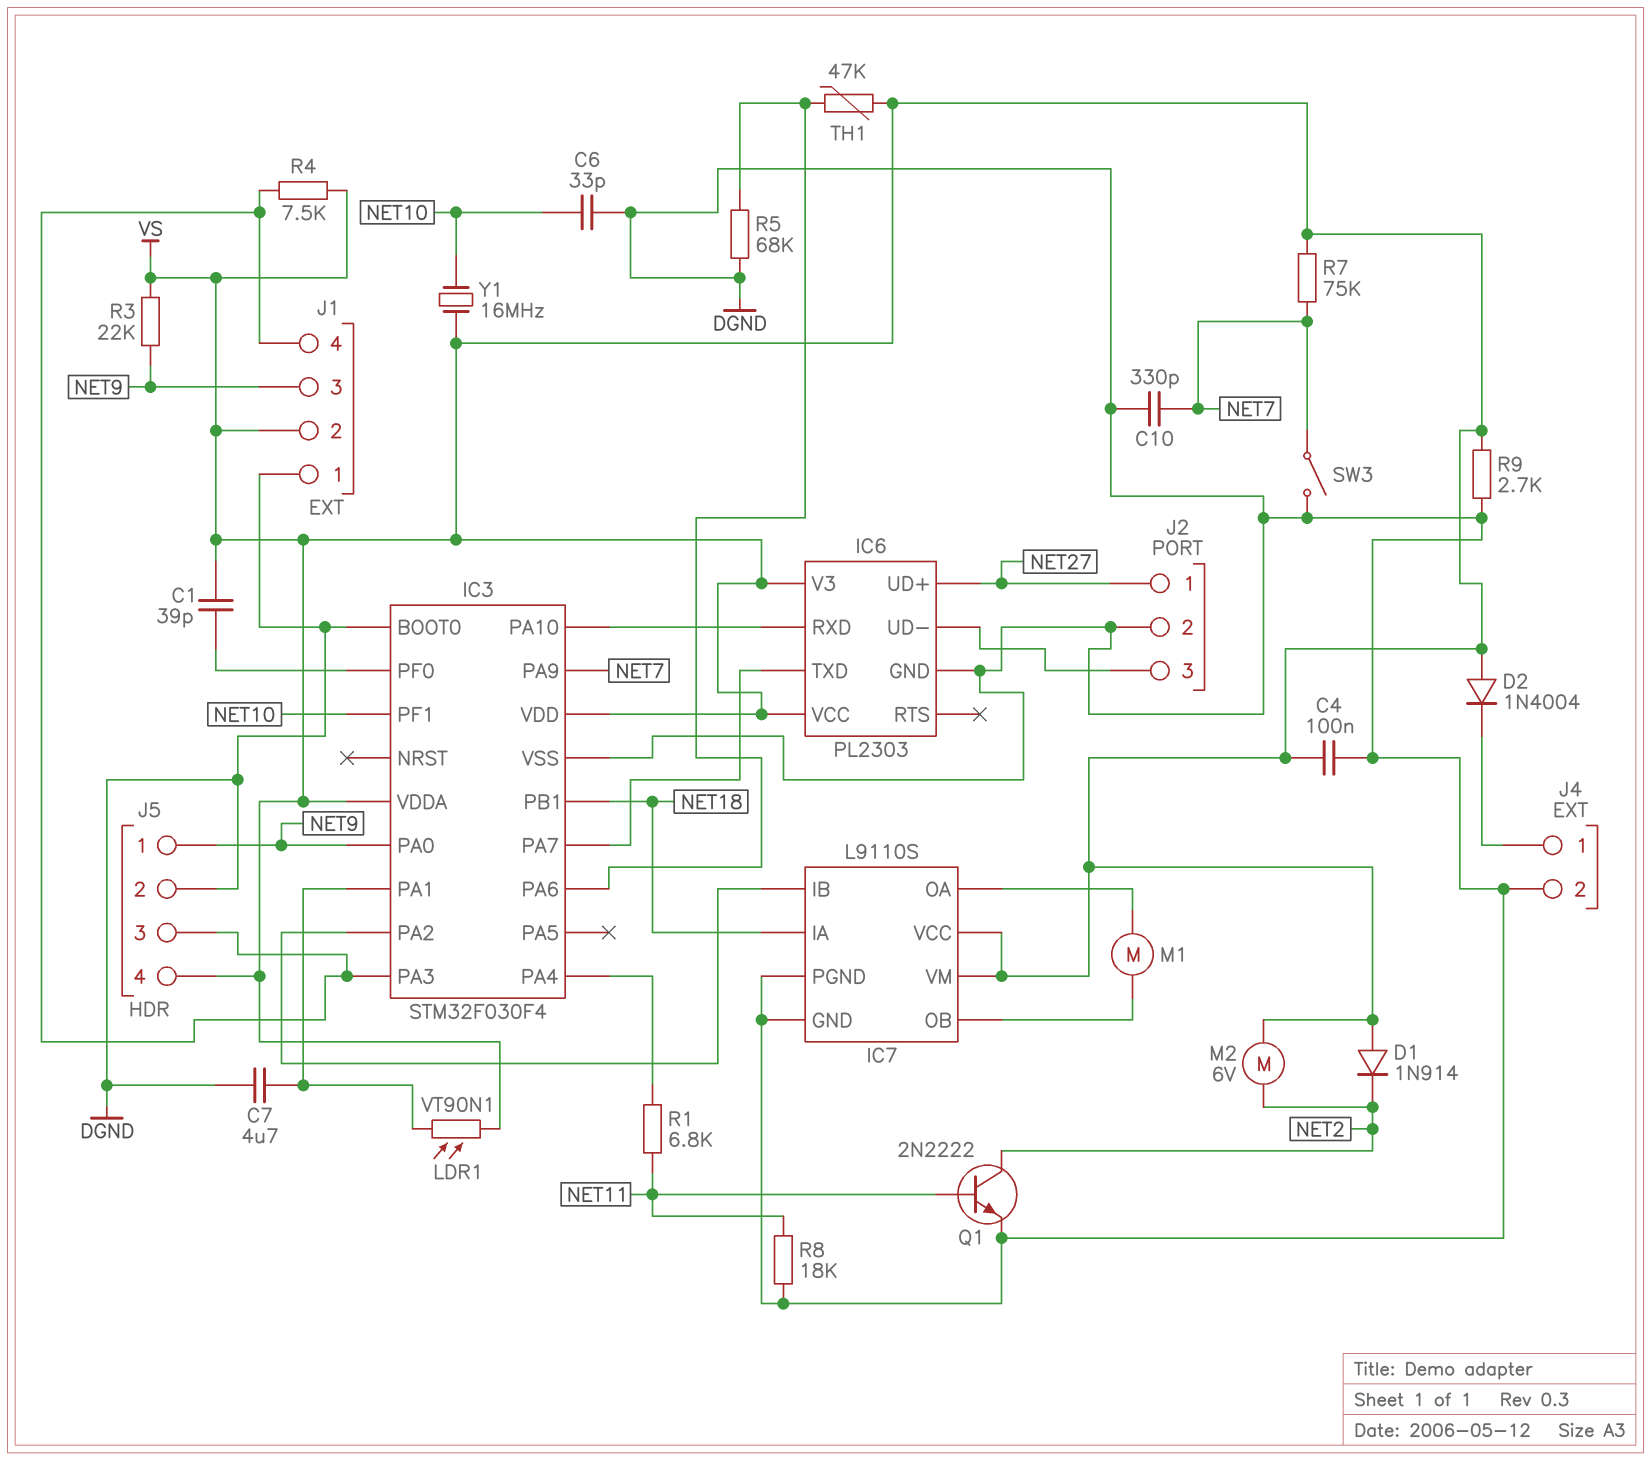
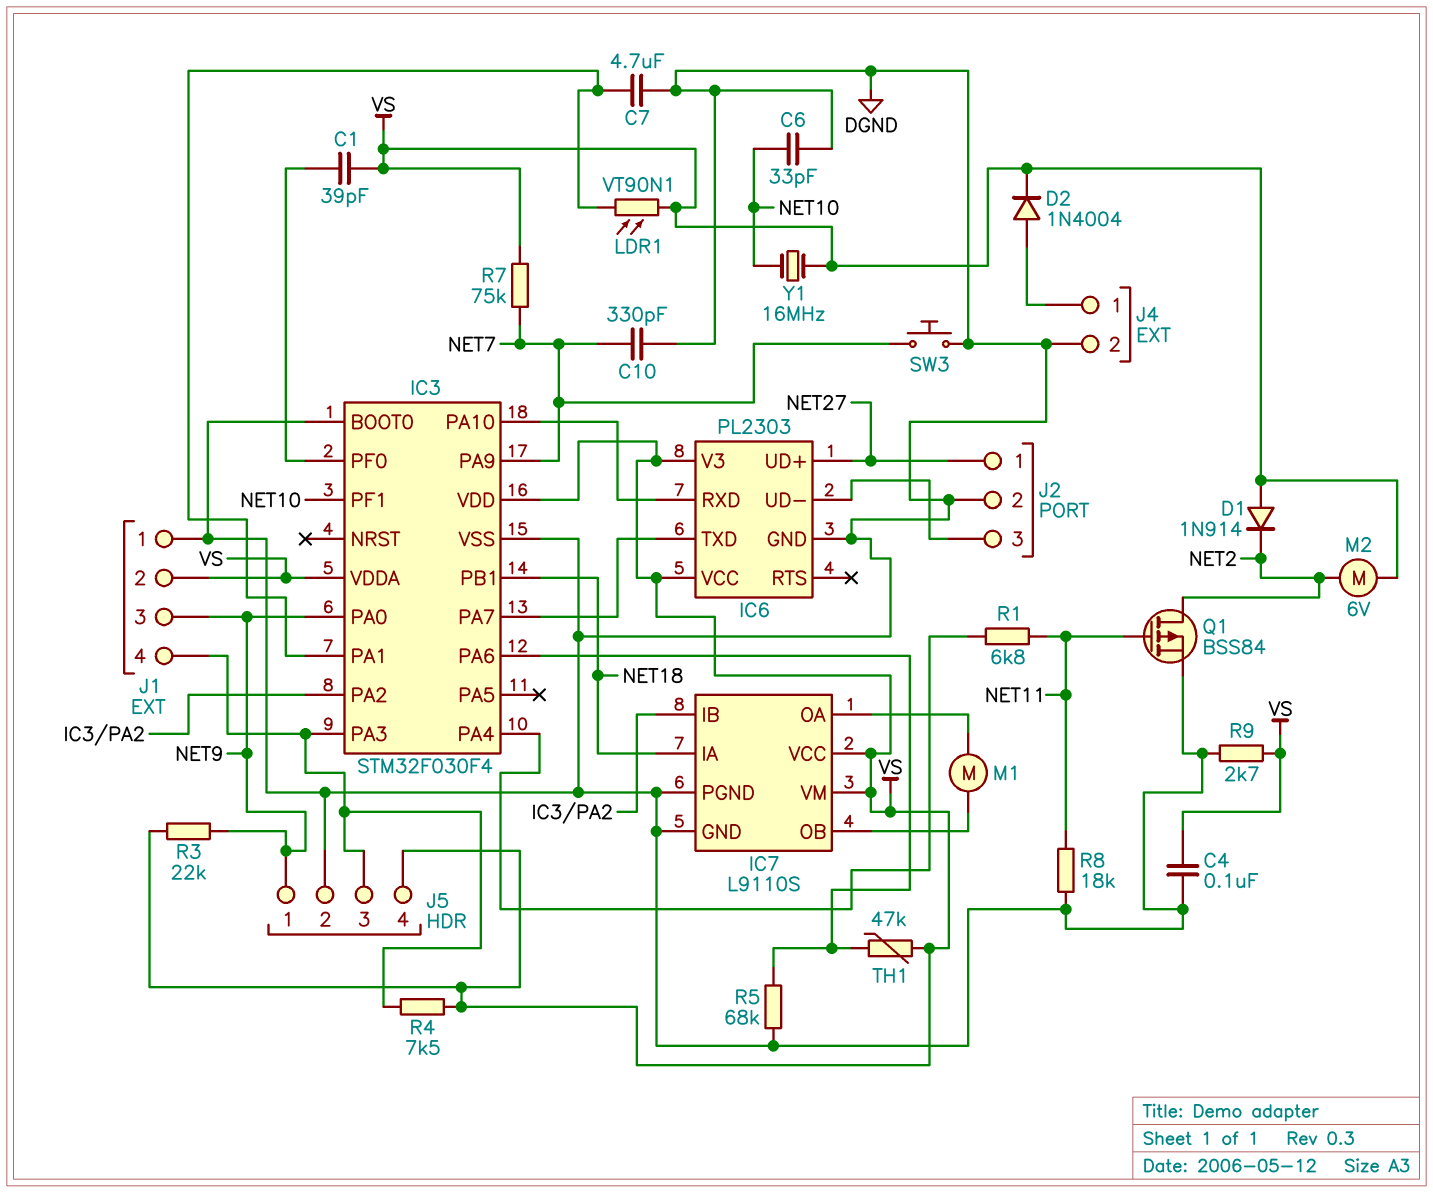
D2: diode 1N4004 (A VS, K J4/1) -> diode 1N4004 (A J4/1, K VS)
Q1: NPN 2N2222 (B NET11, C NET2, E DGND) -> PMOS BSS84 (G NET11, D NET2, S DGND)
SW3: switch (DGND, NET7) -> button (DGND, NET7)

